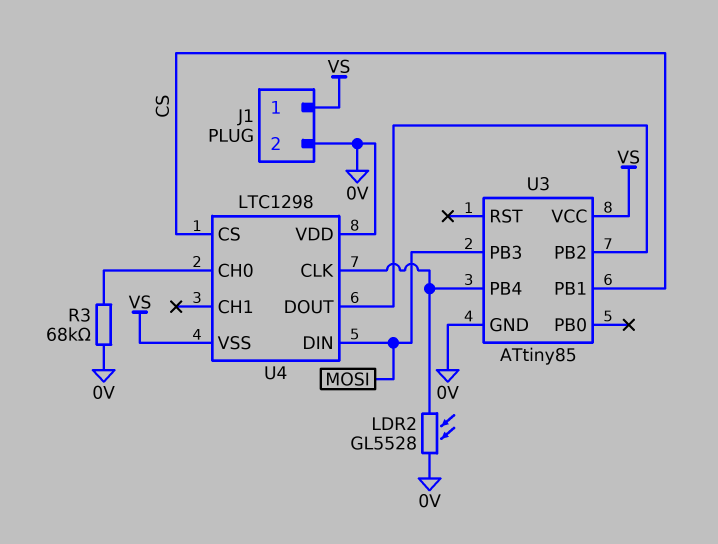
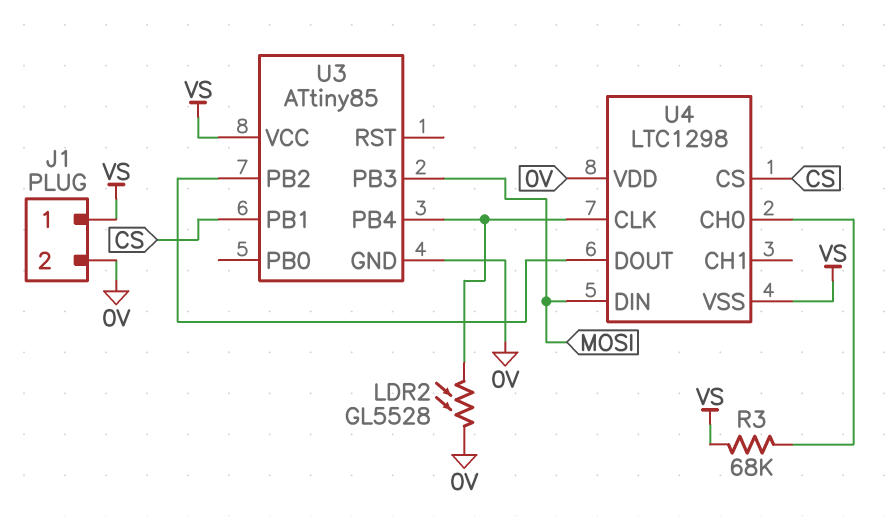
R3: 68k (0V, U4/CH0) -> 68k (U4/CH0, VS)

